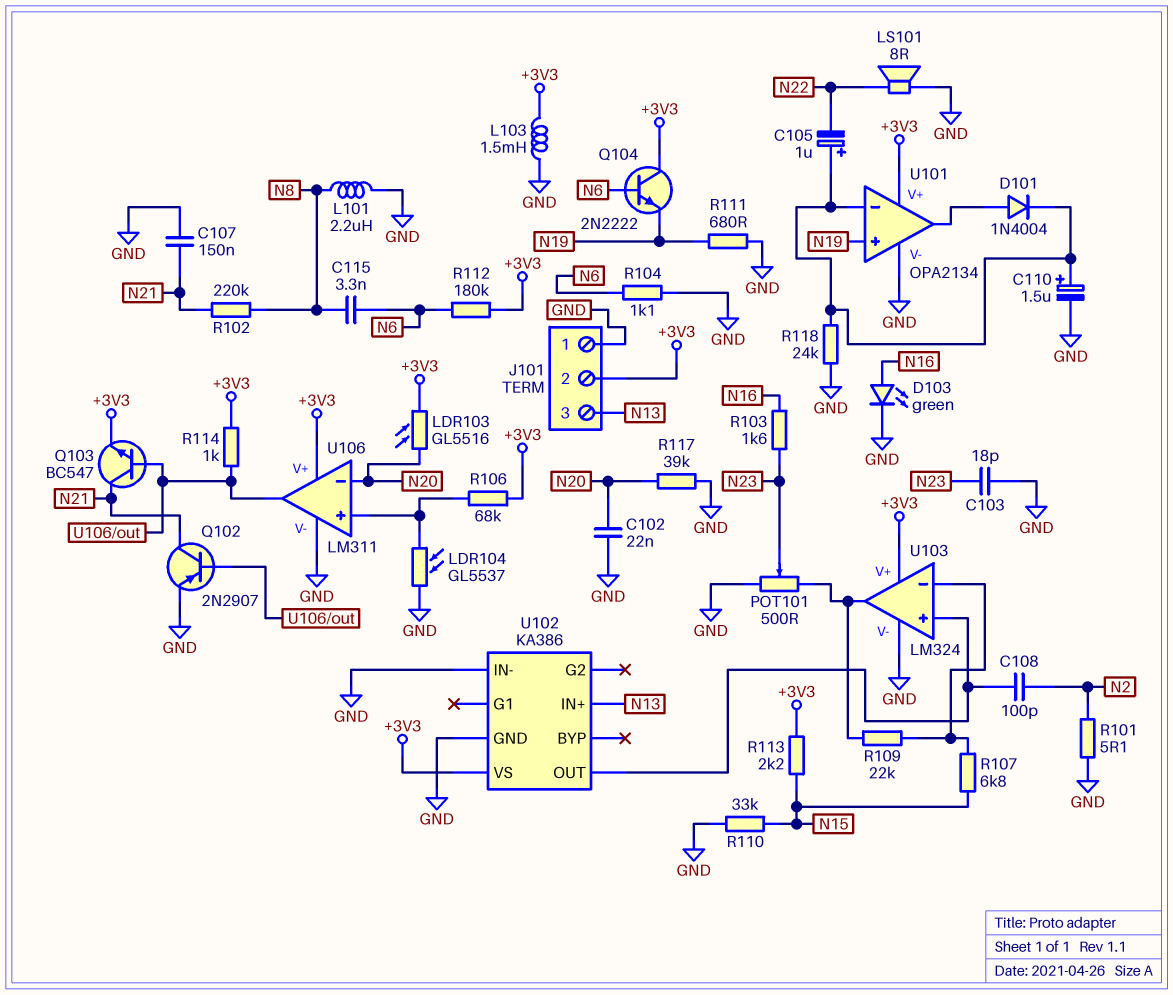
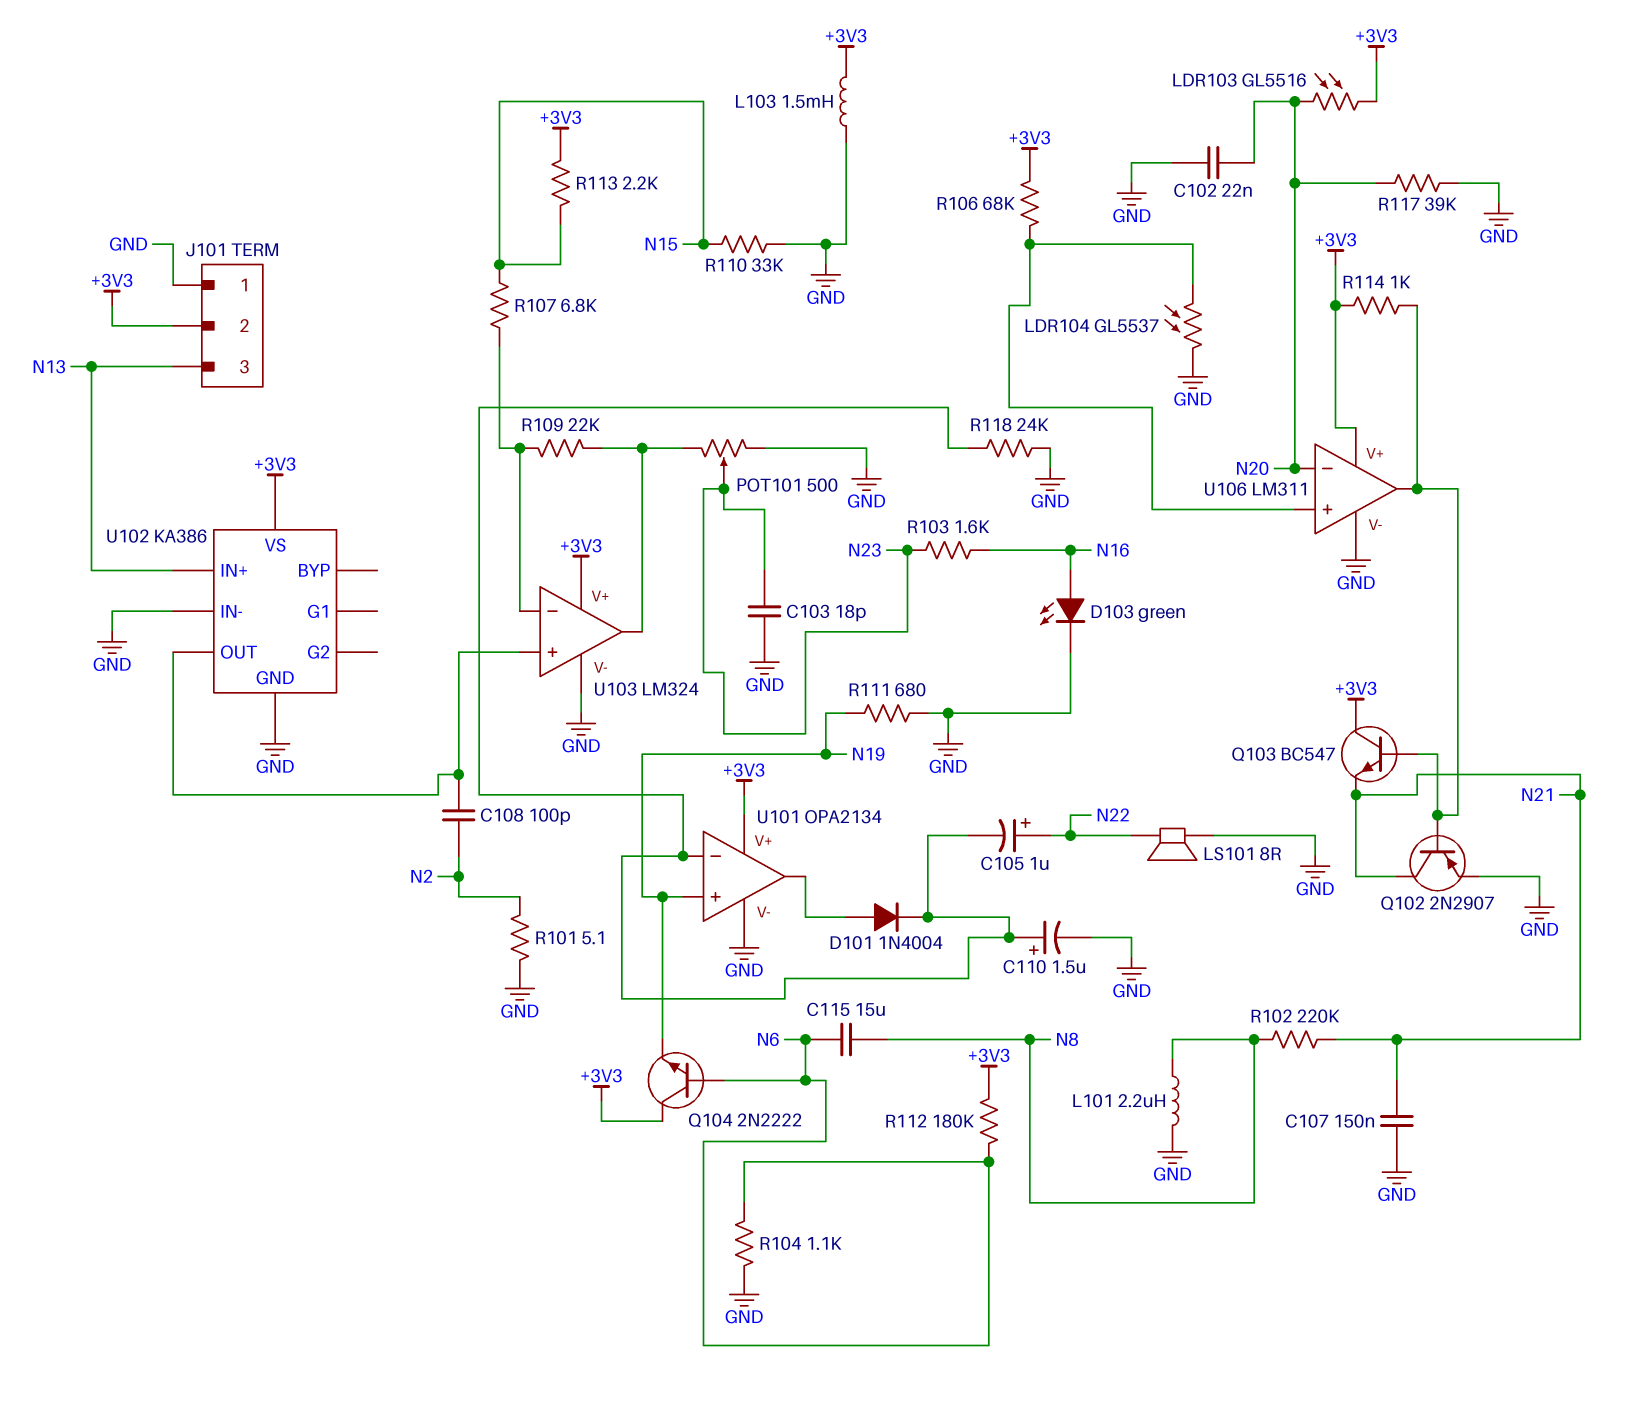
C105: 1uF (plus U101/in-, minus N22) -> 1uF (plus N22, minus U101/in-)
C115: 3.3nF (N6, N8) -> 15uF (N6, N8)
Q103: NPN BC547 (B U106/out, C N21, E +3V3) -> NPN BC547 (B U106/out, C +3V3, E N21)

